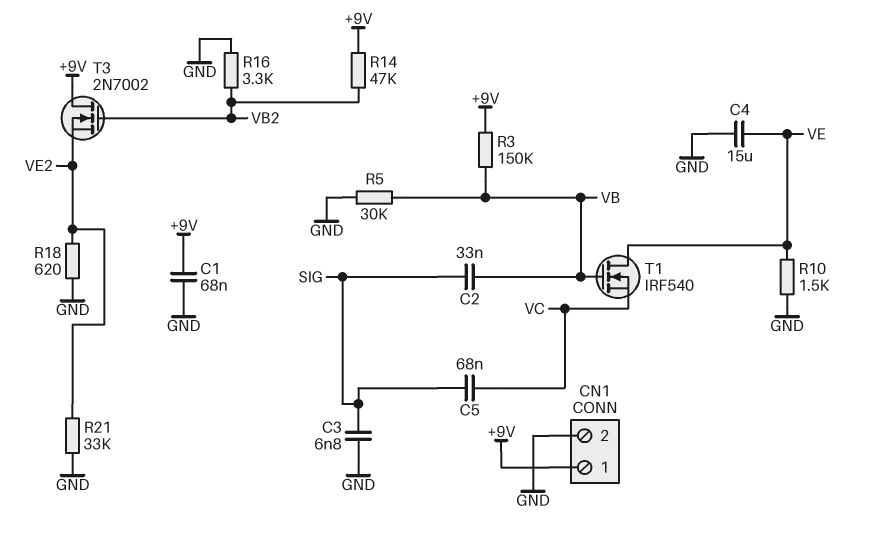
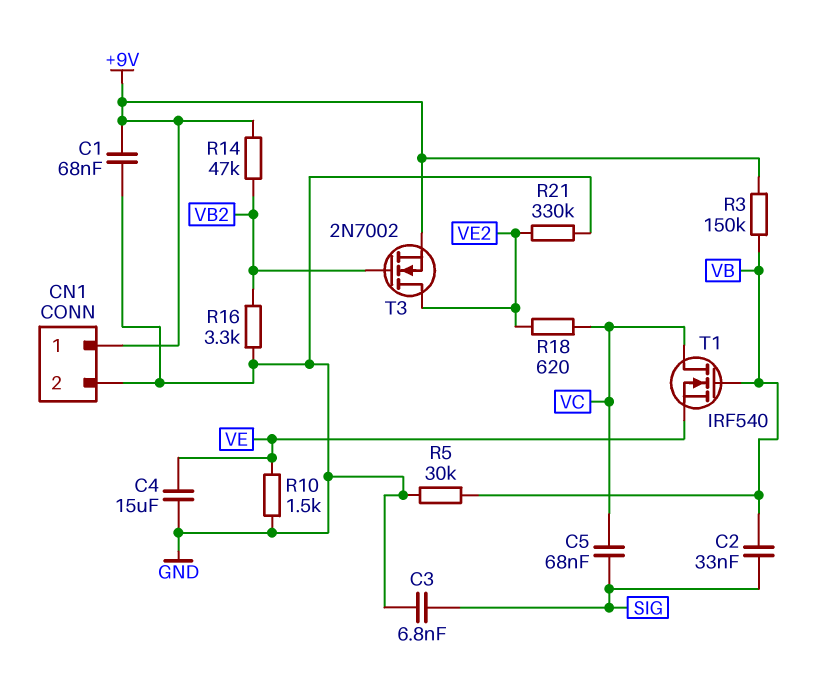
R18: 620 (GND, VE2) -> 620 (VC, VE2)
R21: 33k (GND, VE2) -> 330k (GND, VE2)
T1: NMOS IRF540 (G VB, D VE, S VC) -> NMOS IRF540 (G VB, D VC, S VE)
T3: NMOS 2N7002 (G VB2, D +9V, S VE2) -> NMOS 2N7002 (G VB2, D VE2, S +9V)

